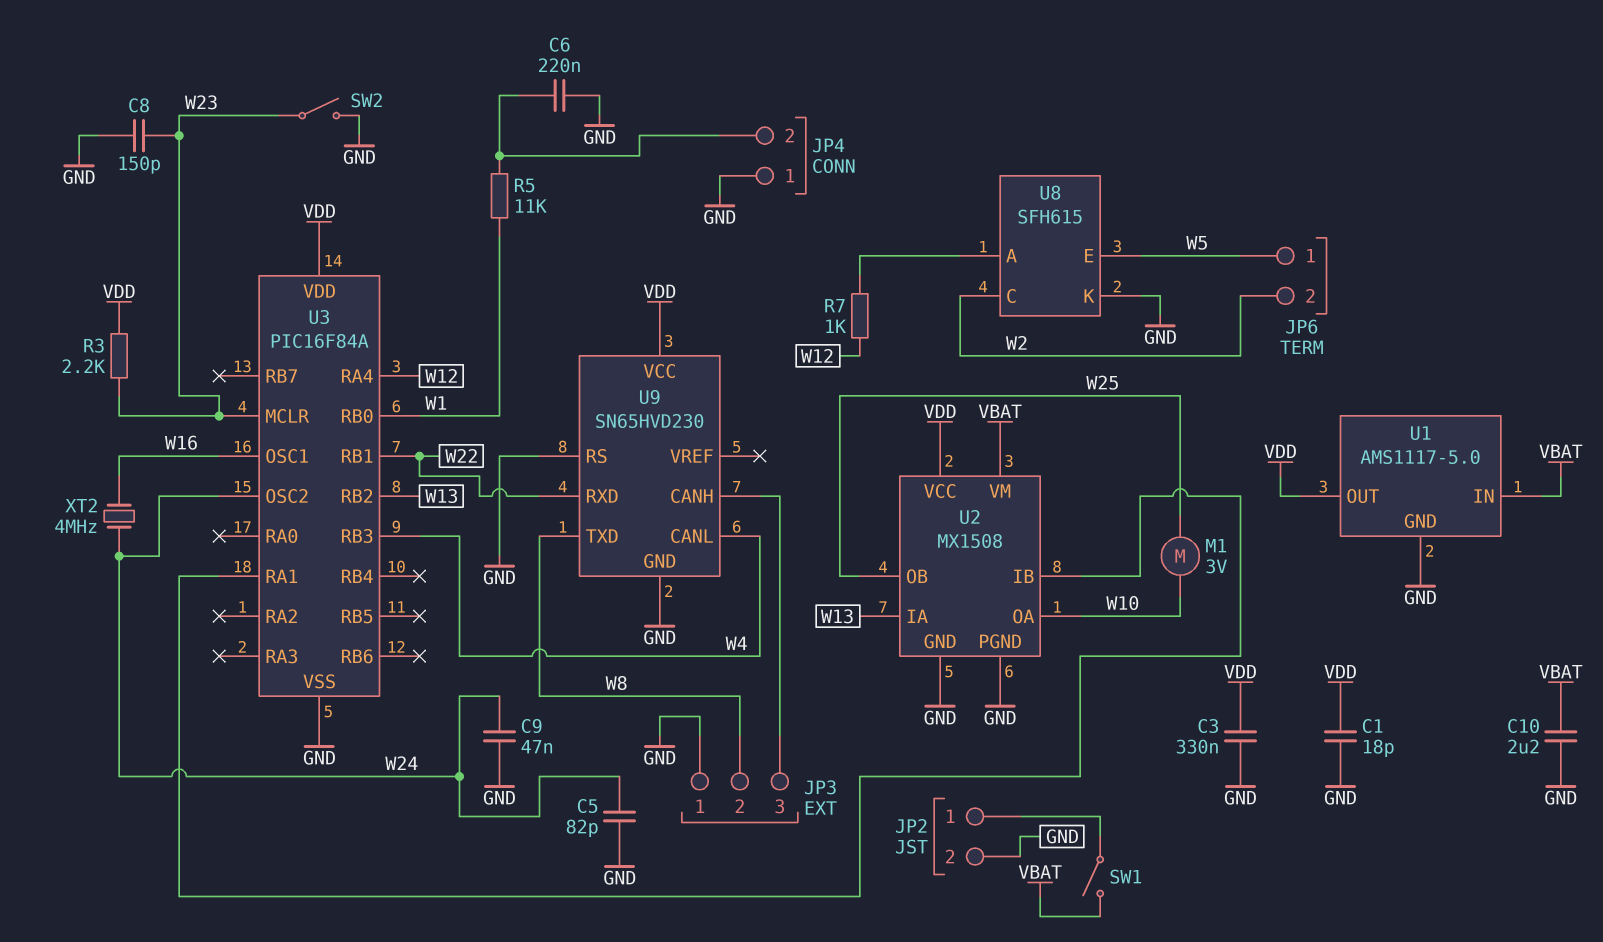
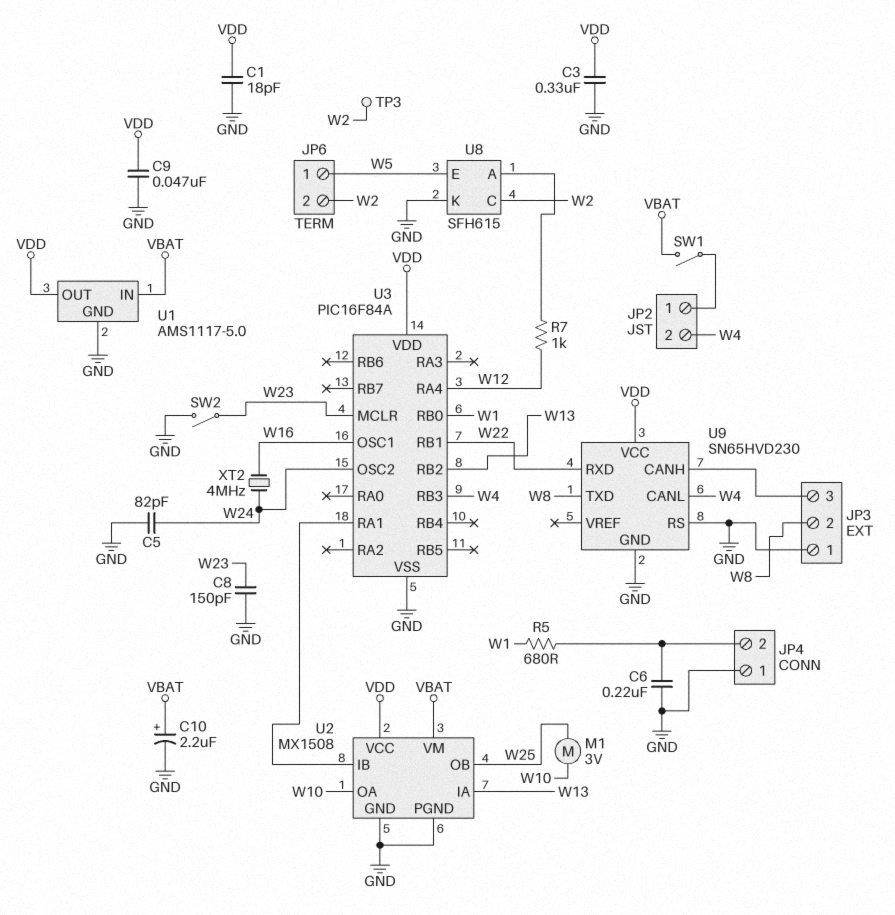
C9: 47nF (GND, W24) -> 47nF (GND, VDD)
C10: 2.2uF (GND, VBAT) -> 2.2uF (plus VBAT, minus GND)
JP2 pin 2: GND -> W4
R3: 2.2k (VDD, W23) -> none
R5: 11k (JP4/2, W1) -> 680 (JP4/2, W1)
TP3: none -> test point (W2)

